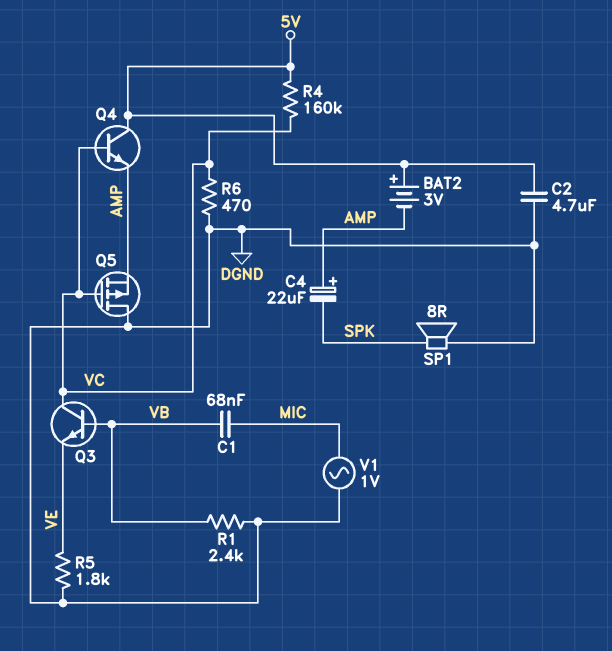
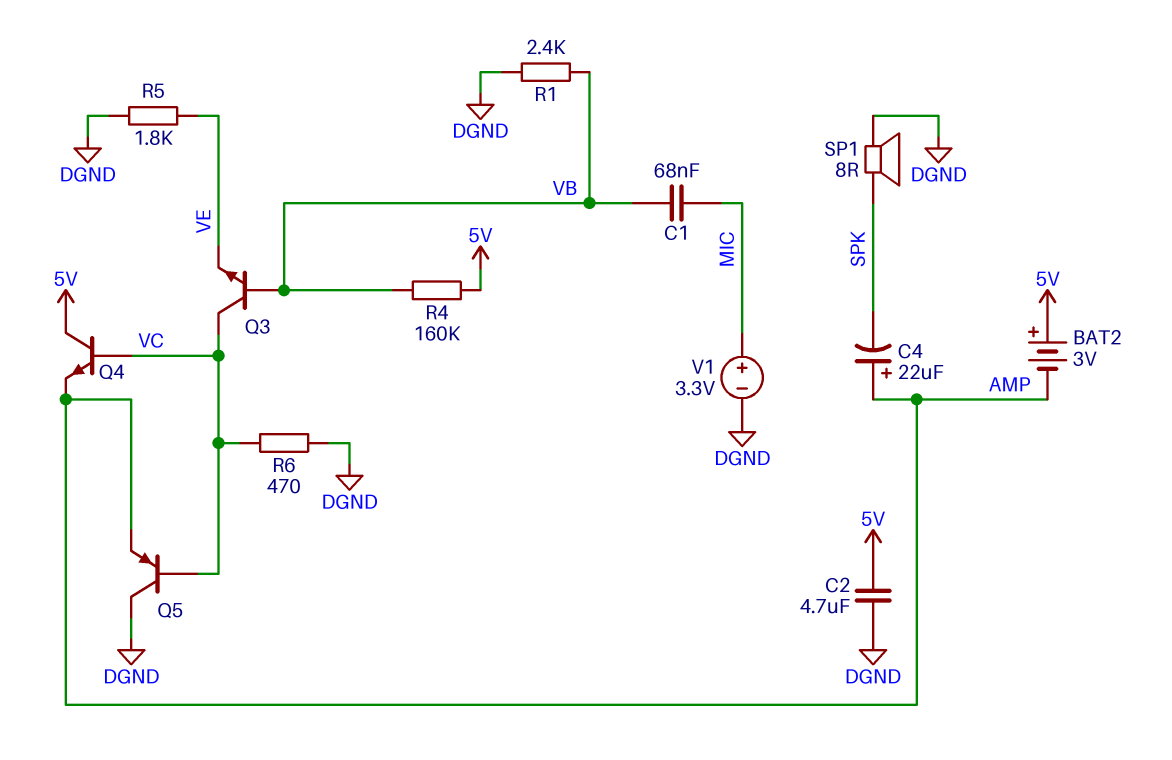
Q5: PMOS (G VC, D DGND, S AMP) -> PNP (B VC, C DGND, E AMP)
R4: 160k (5V, VC) -> 160k (5V, VB)
V1: AC 1V (DGND, MIC) -> 3.3V (plus MIC, minus DGND)

